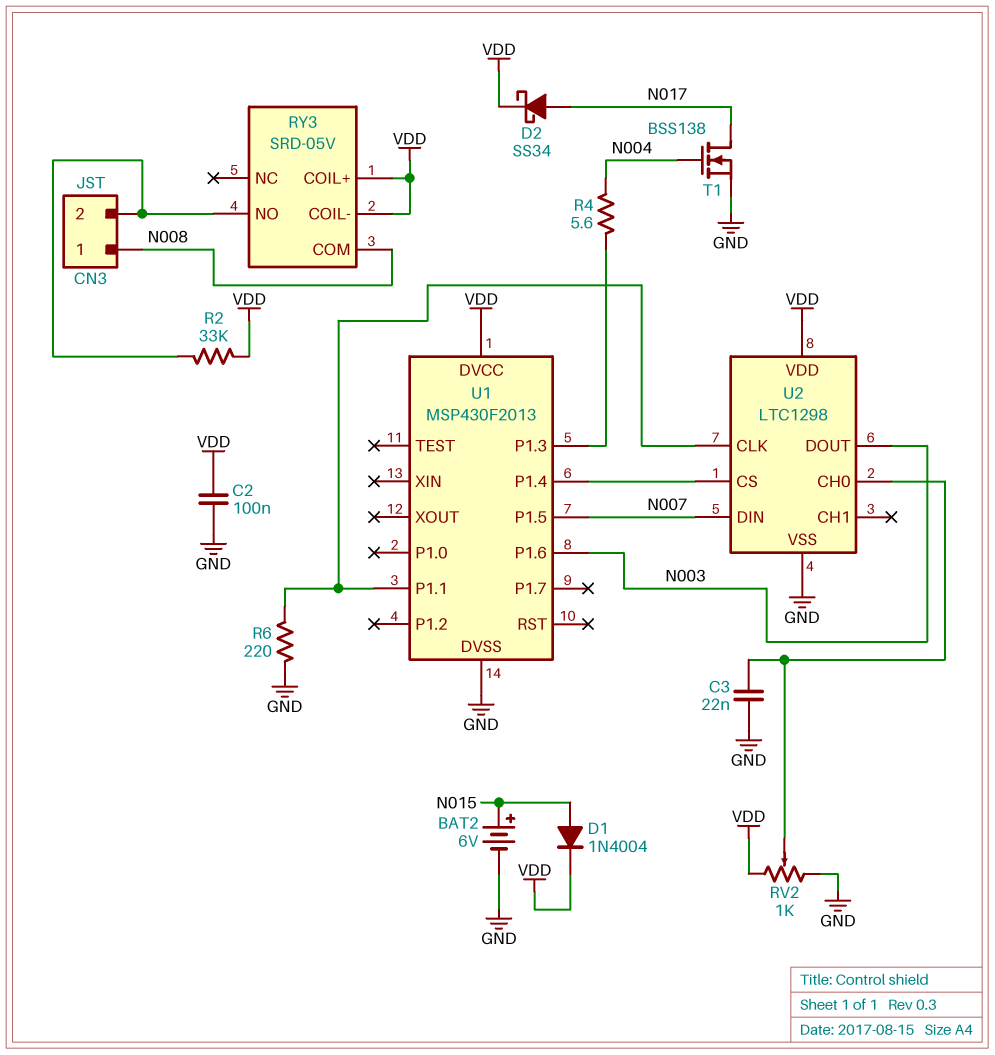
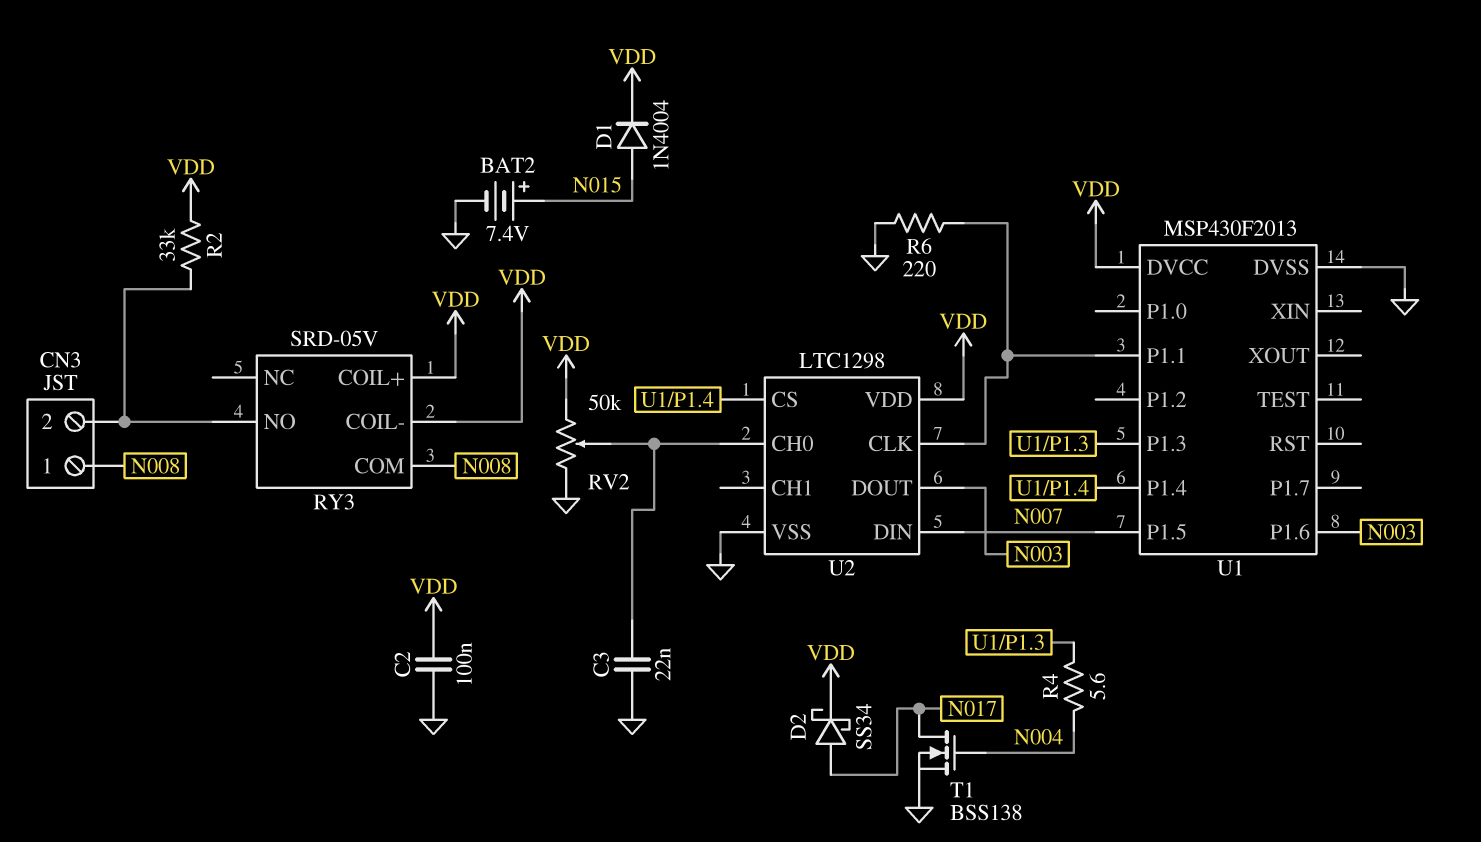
BAT2: 6V (plus N015, minus GND) -> 7.4V (plus N015, minus GND)
RV2: 1k (GND, VDD, wiper U2/CH0) -> 50k (GND, VDD, wiper U2/CH0)

